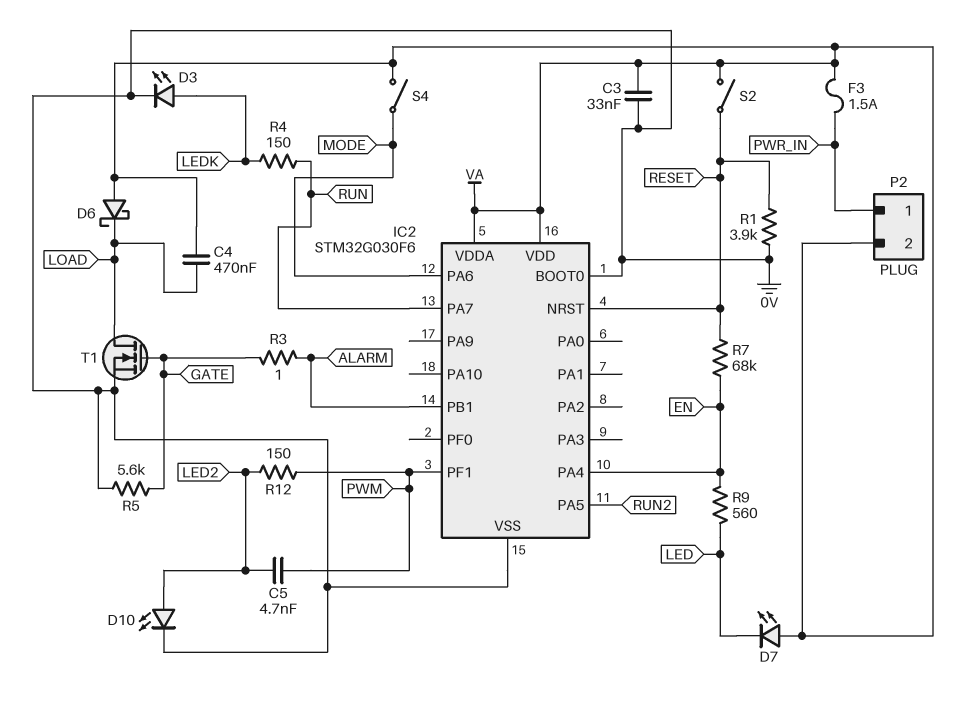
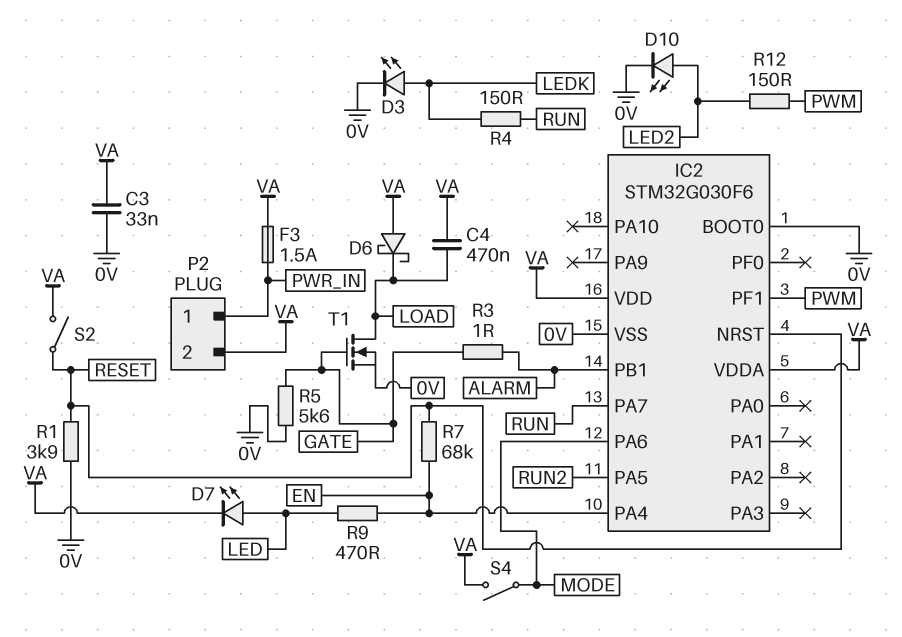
C5: 4.7nF (LED2, PWM) -> none
D7: LED (A VA, K LED) -> LED (A LED, K VA)
R9: 560 (EN, LED) -> 470 (EN, LED)

